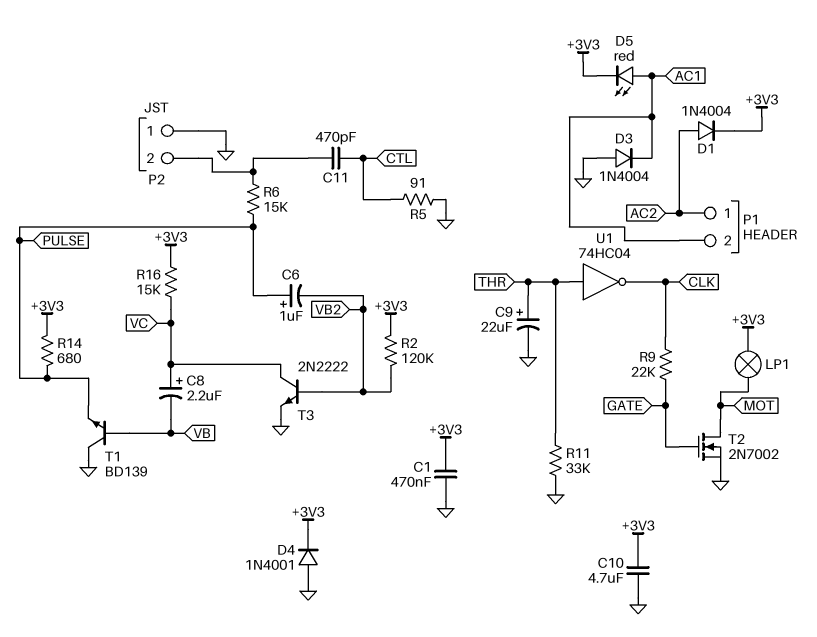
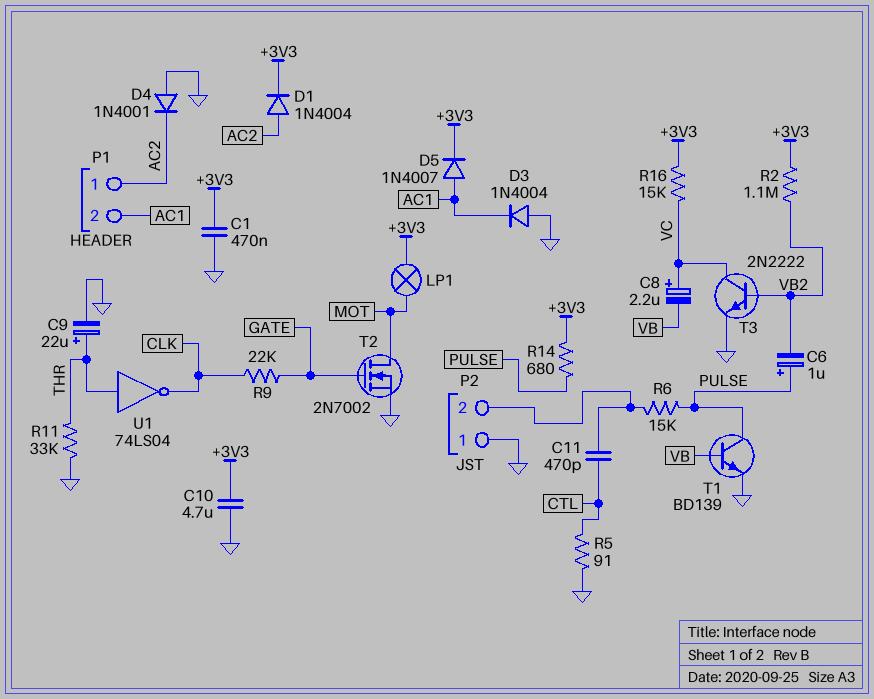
D4: diode 1N4001 (A GND, K +3V3) -> diode 1N4001 (A GND, K AC2)
D5: LED red (A AC1, K +3V3) -> diode 1N4007 (A AC1, K +3V3)
R2: 120k (+3V3, VB2) -> 1.1M (+3V3, VB2)
T1: NPN BD139 (B VB, C GND, E PULSE) -> NPN BD139 (B VB, C PULSE, E GND)
U1: NOT 74HC04 (in THR, out CLK) -> NOT 74LS04 (in THR, out CLK)

